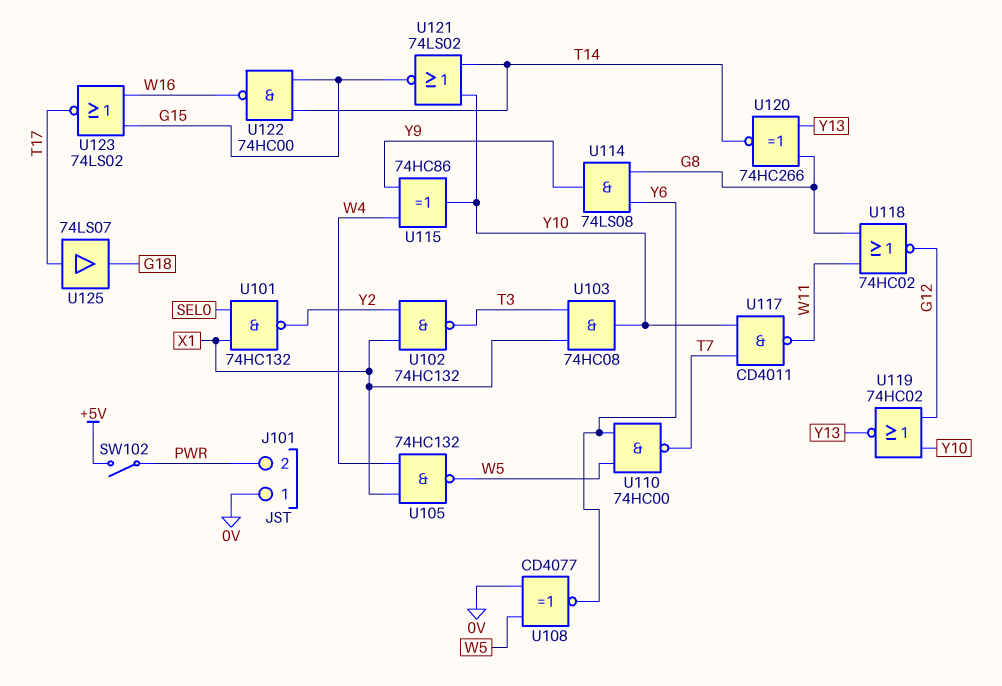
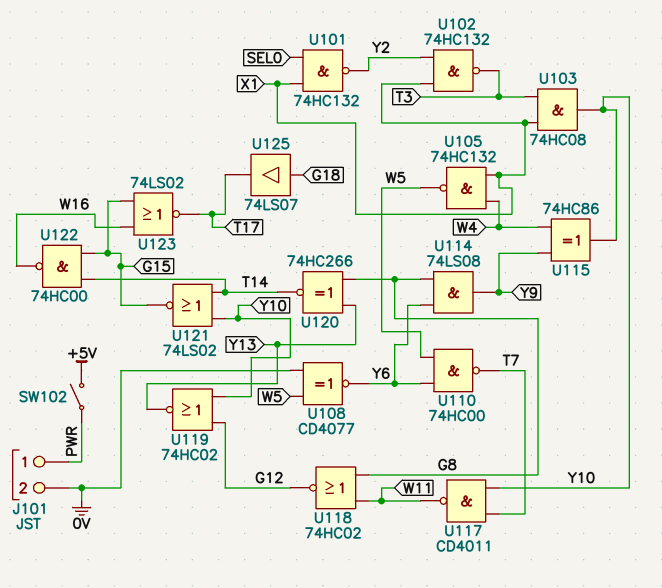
J101 pin 1: 0V -> PWR
J101 pin 2: PWR -> 0V
U125: buffer 74LS07 (in T17, out G18) -> buffer 74LS07 (in G18, out T17)

